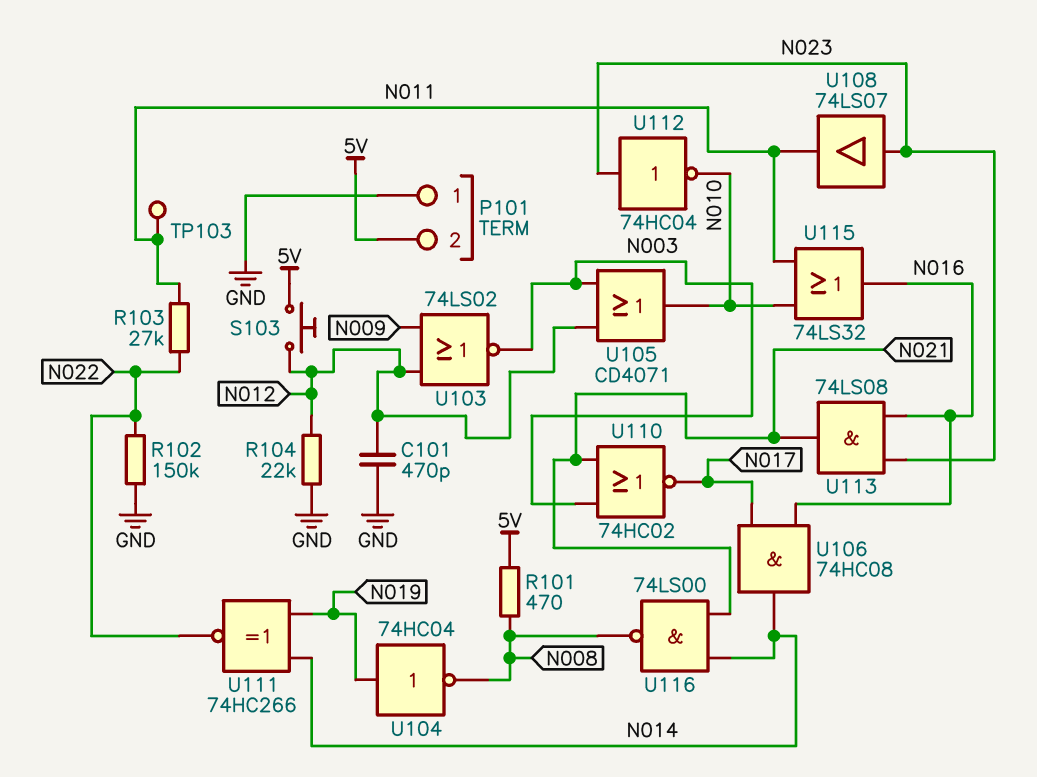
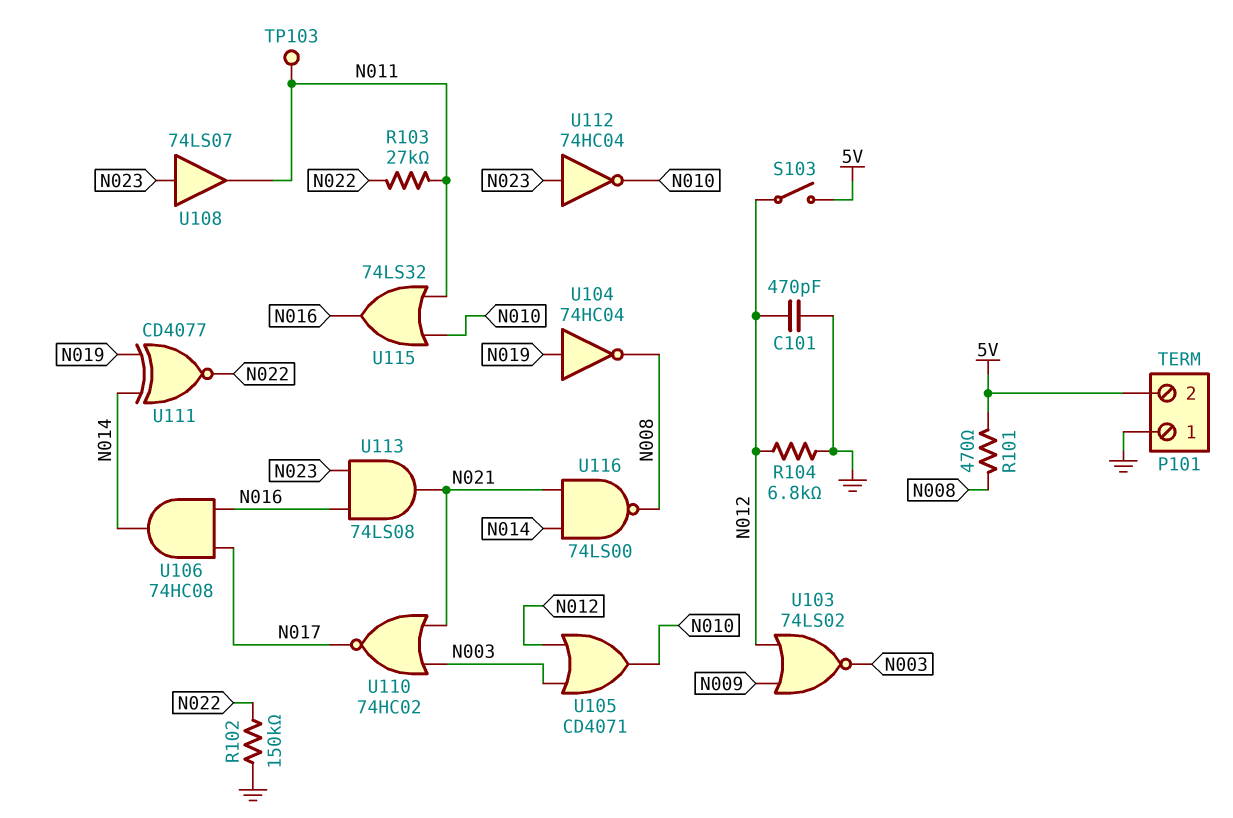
R104: 22k (GND, N012) -> 6.8k (GND, N012)
S103: button (5V, N012) -> switch (5V, N012)
U111: XNOR 74HC266 (in N014, in N019, out N022) -> XNOR CD4077 (in N014, in N019, out N022)

